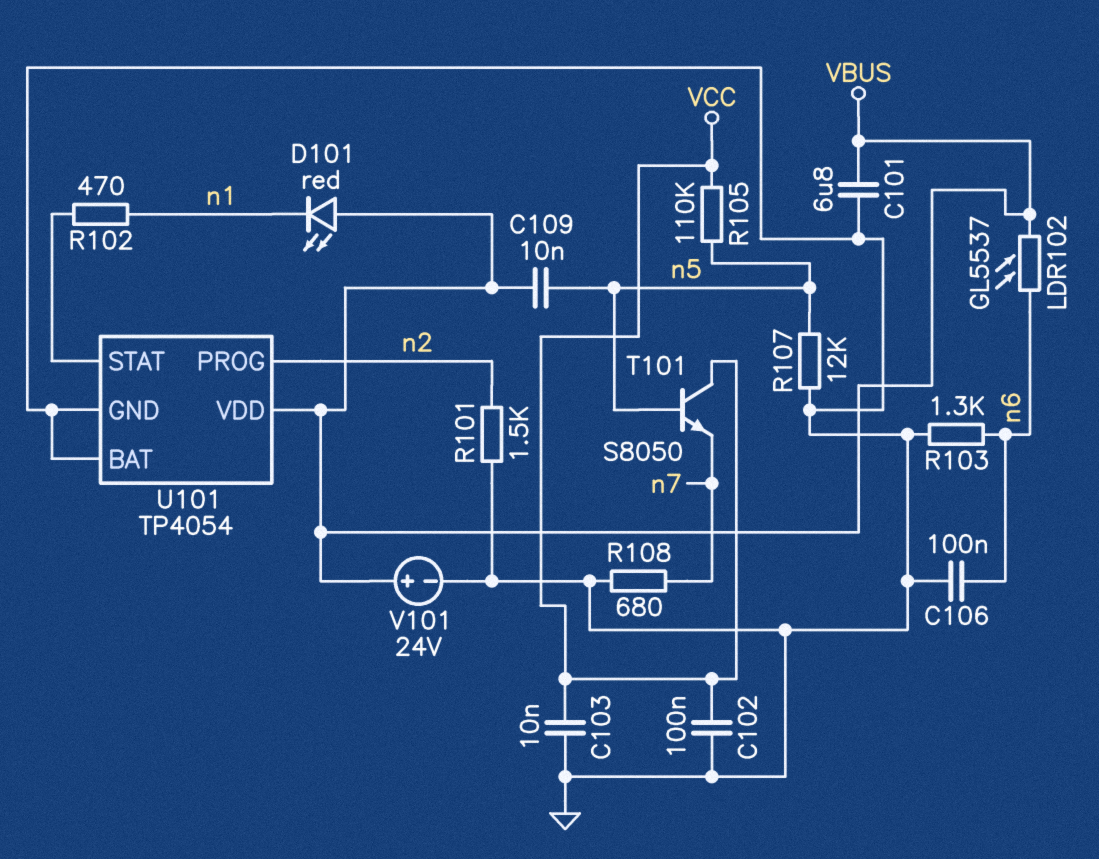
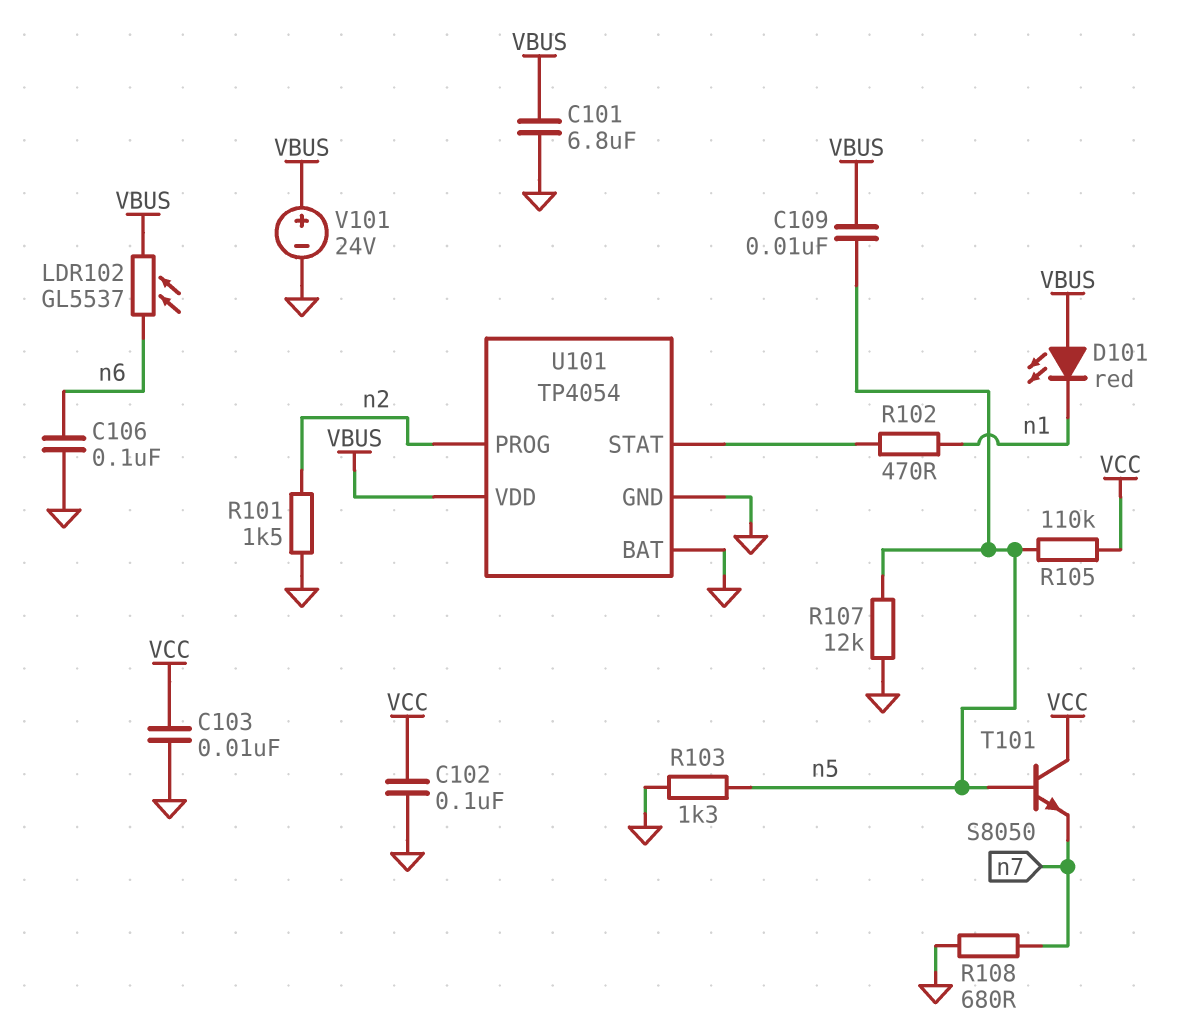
R103: 1.3k (GND, n6) -> 1.3k (GND, n5)

